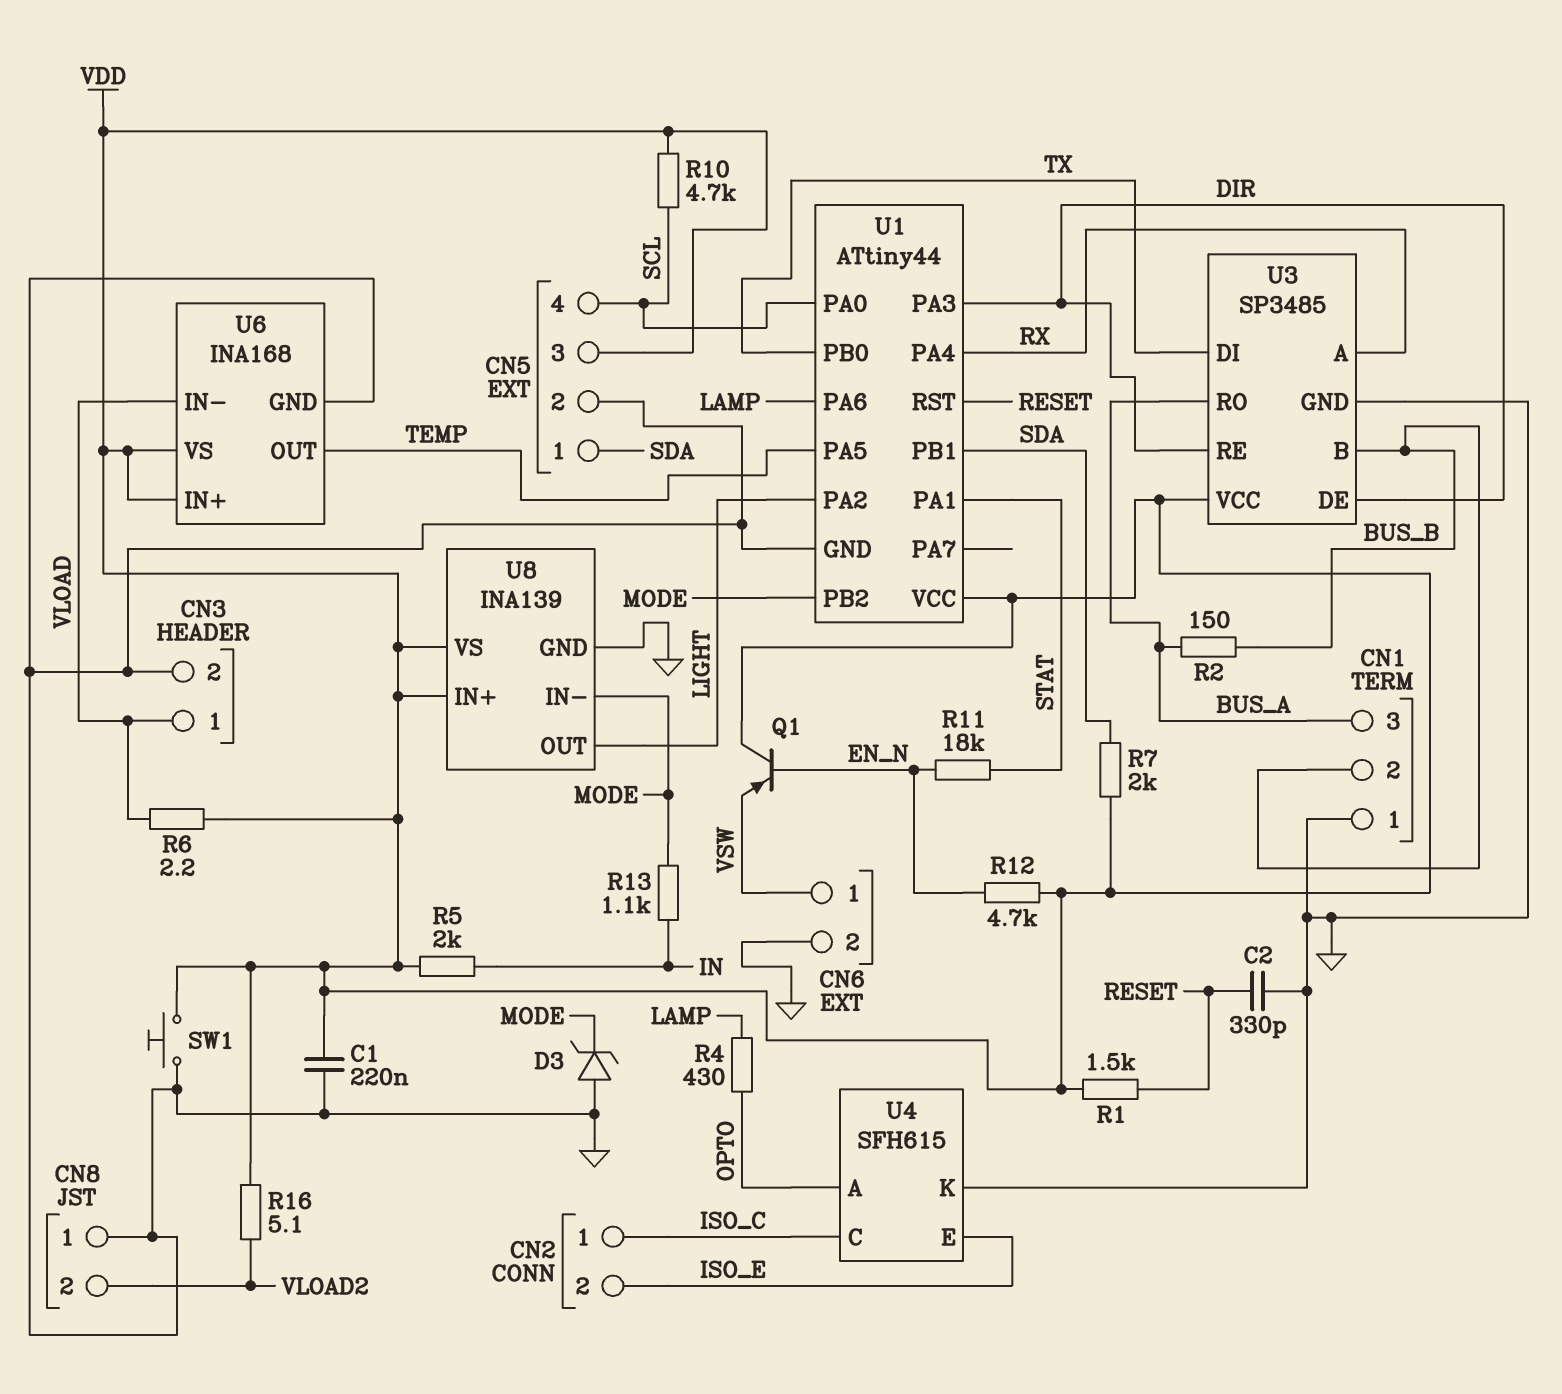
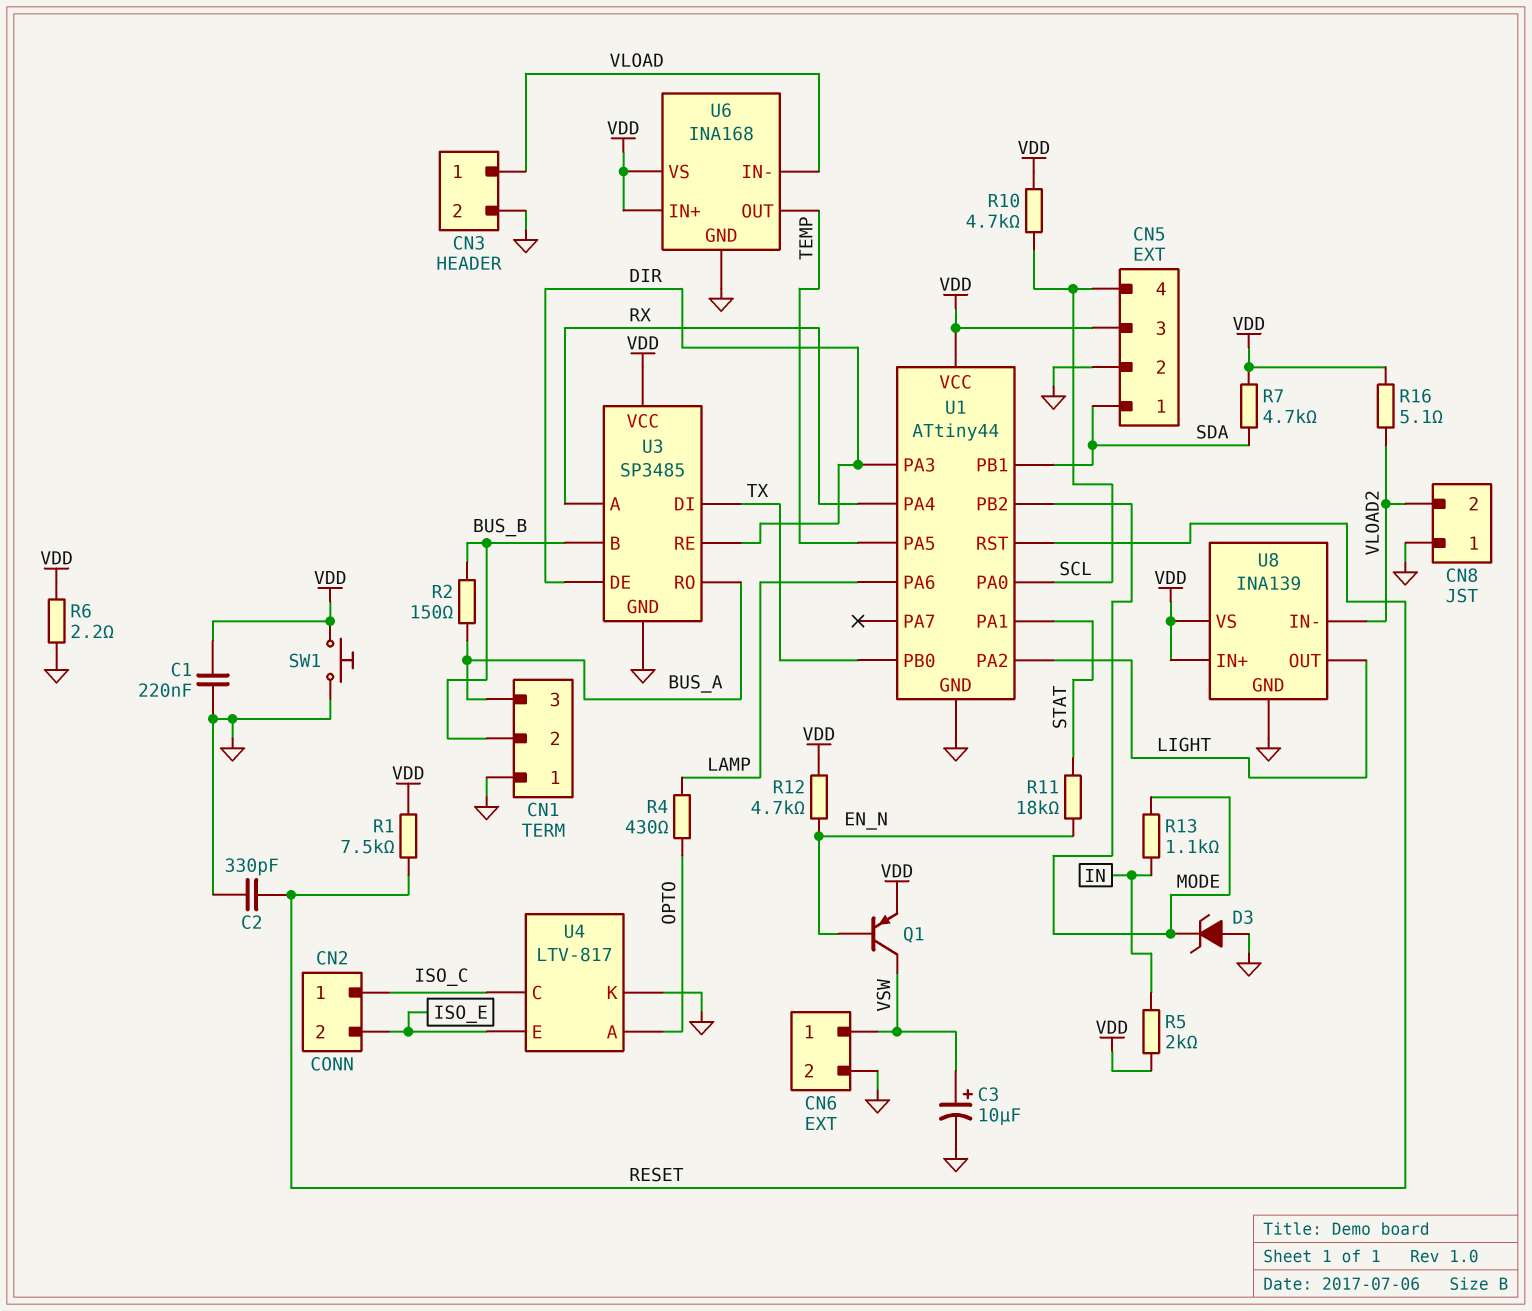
C3: none -> 10uF (plus VSW, minus GND)
Q1: PNP (B EN_N, C VDD, E VSW) -> PNP (B EN_N, C VSW, E VDD)
R1: 1.5k (RESET, VDD) -> 7.5k (RESET, VDD)
R6: 2.2 (VDD, VLOAD) -> 2.2 (GND, VDD)
R7: 2k (SDA, VDD) -> 4.7k (SDA, VDD)
U4: SFH615 -> LTV-817
U8 pin IN-: MODE -> VLOAD2

